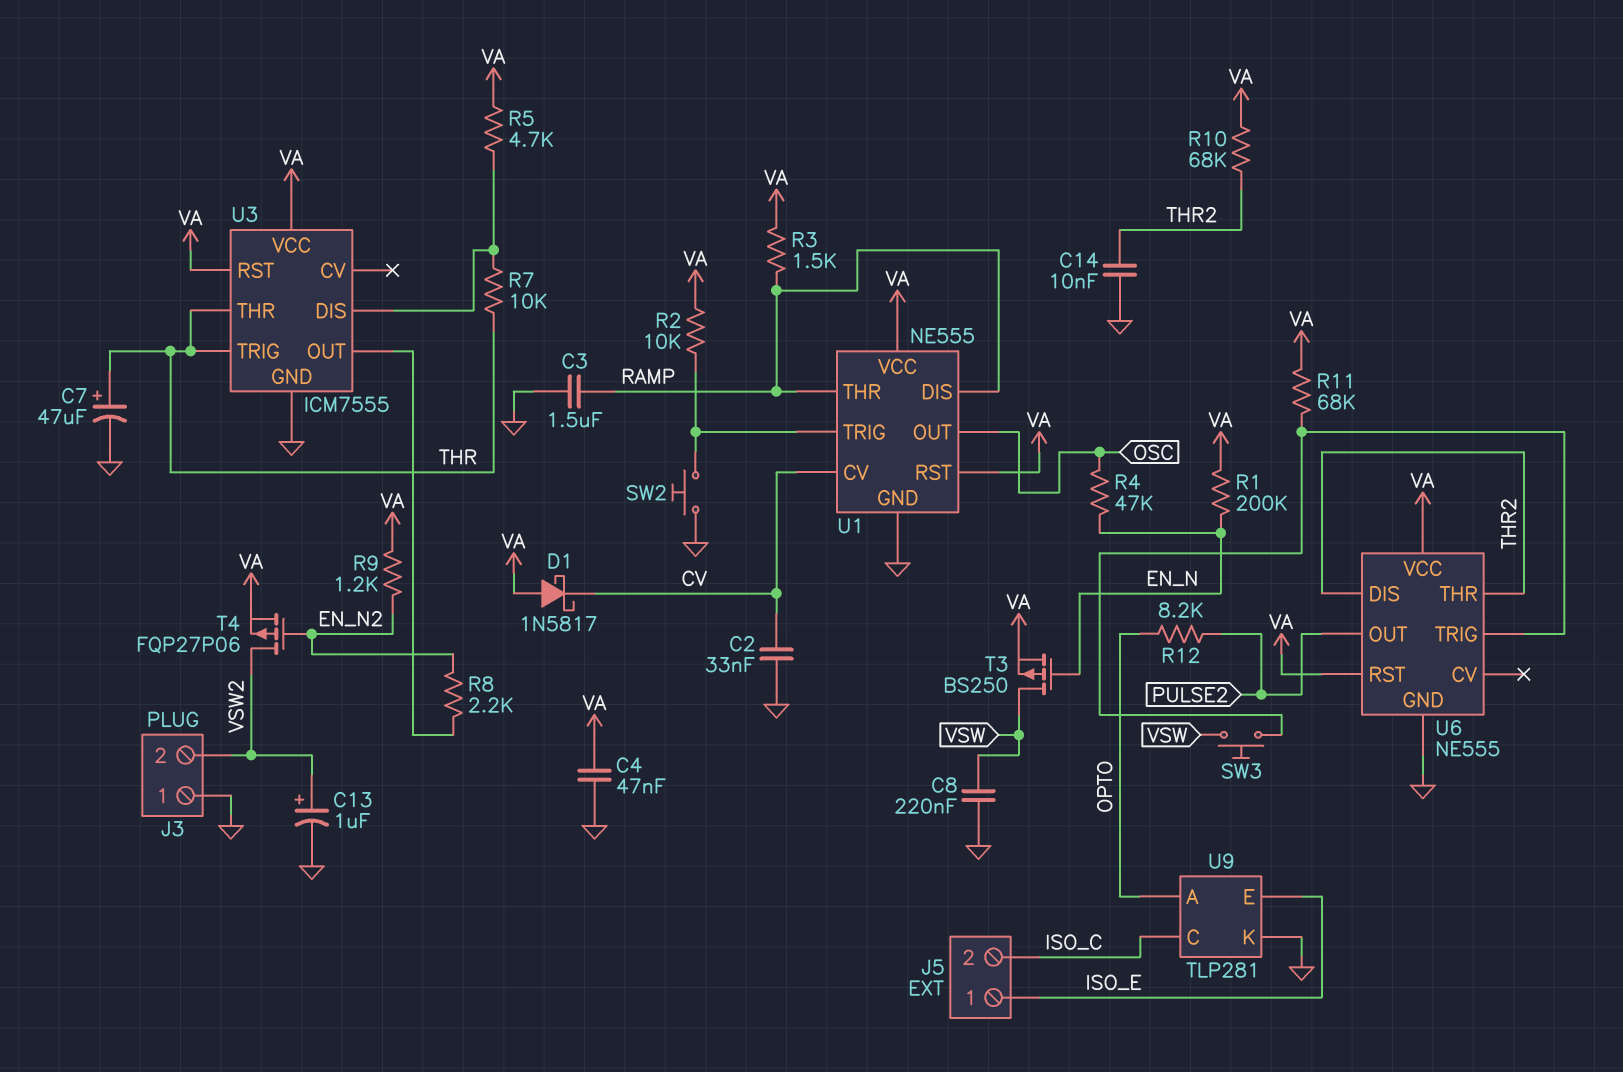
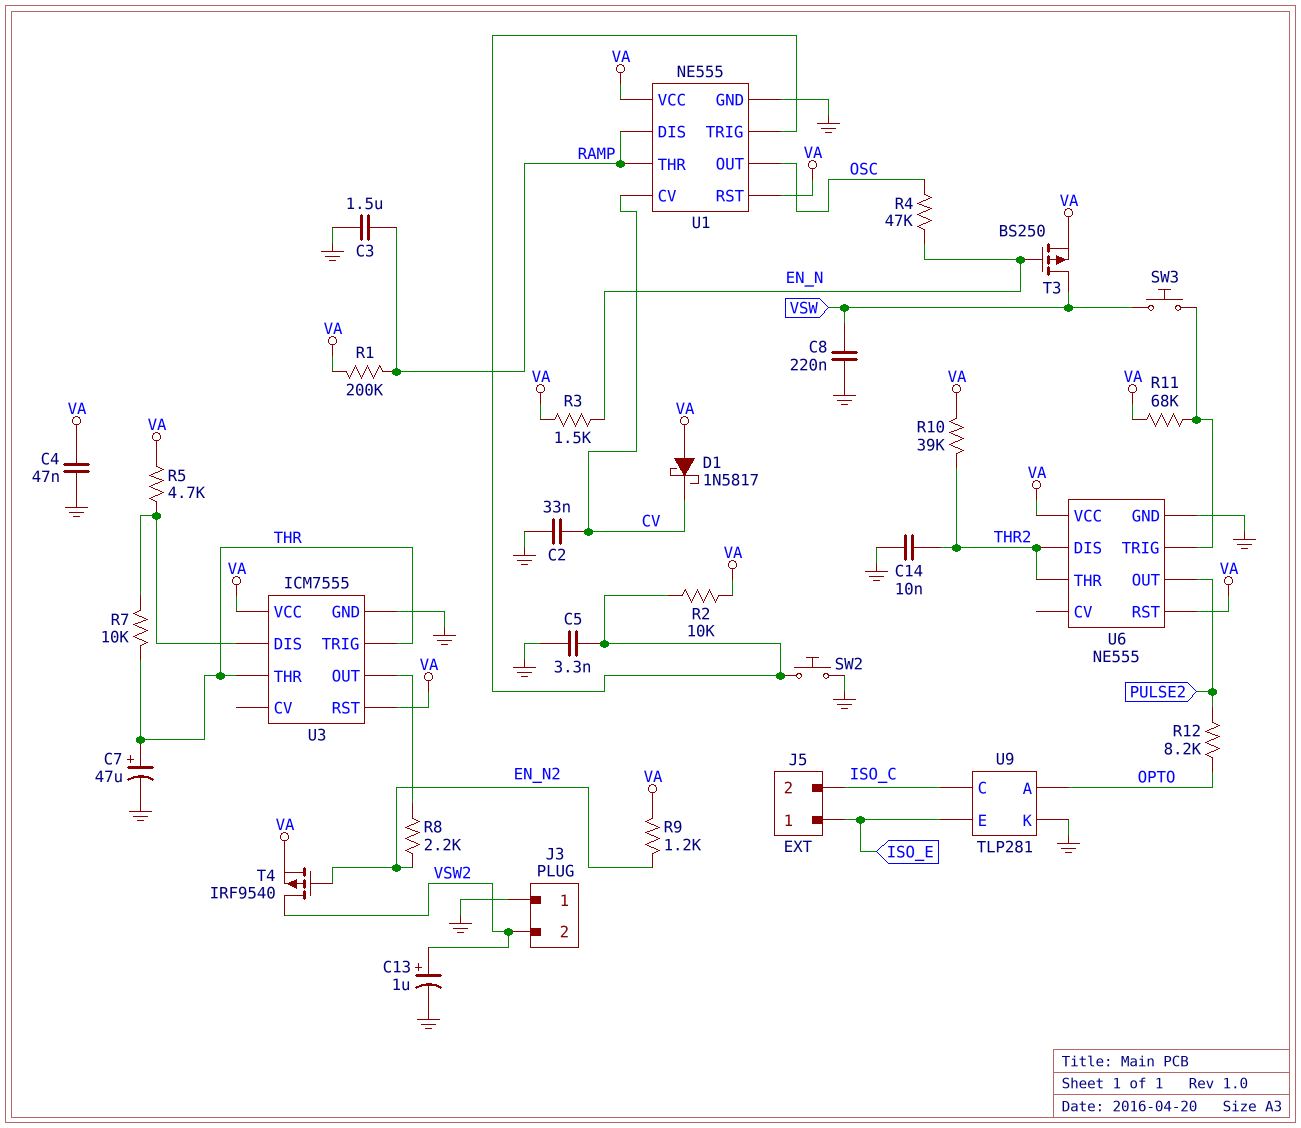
C5: none -> 3.3nF (GND, U1/TRIG)
R1: 200k (EN_N, VA) -> 200k (RAMP, VA)
R3: 1.5k (RAMP, VA) -> 1.5k (EN_N, VA)
R10: 68k (THR2, VA) -> 39k (THR2, VA)
T4: PMOS FQP27P06 (G EN_N2, D VSW2, S VA) -> PMOS IRF9540 (G EN_N2, D VSW2, S VA)

